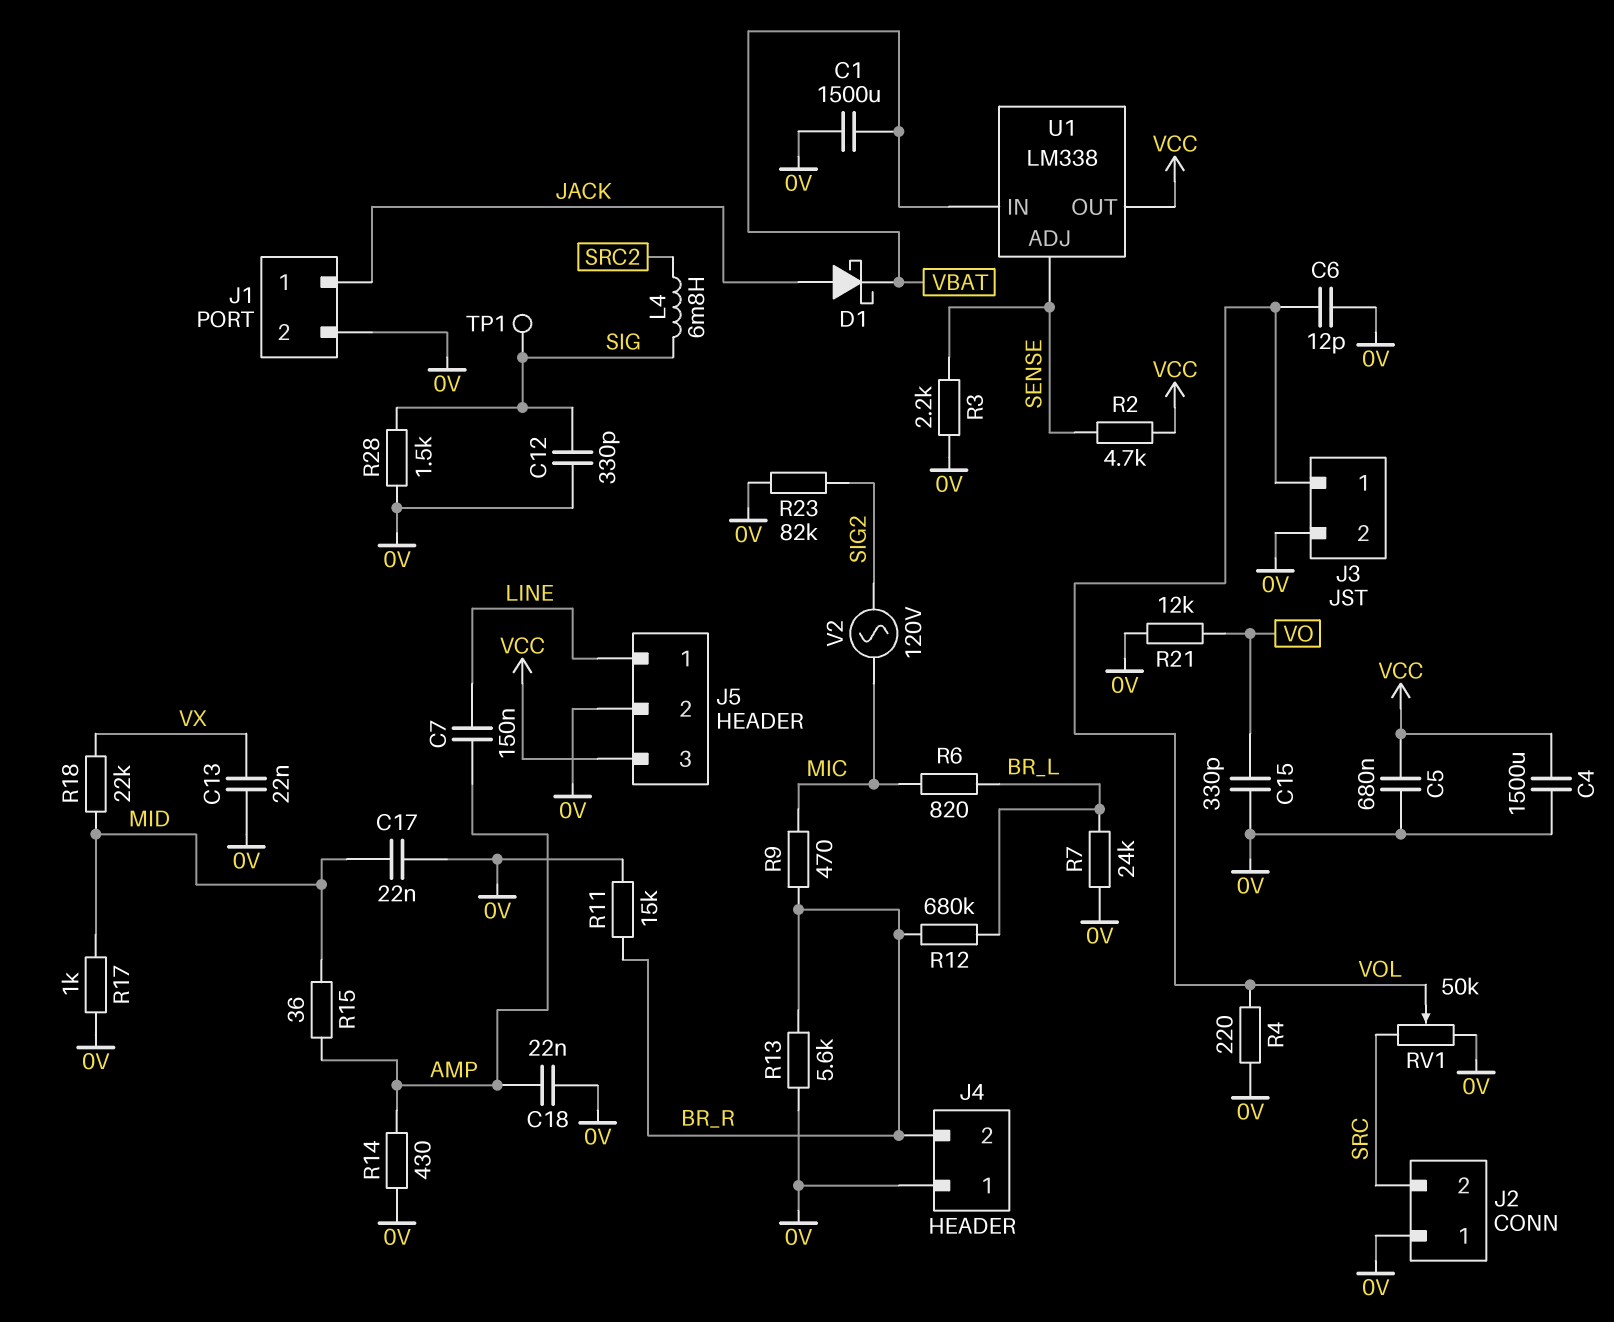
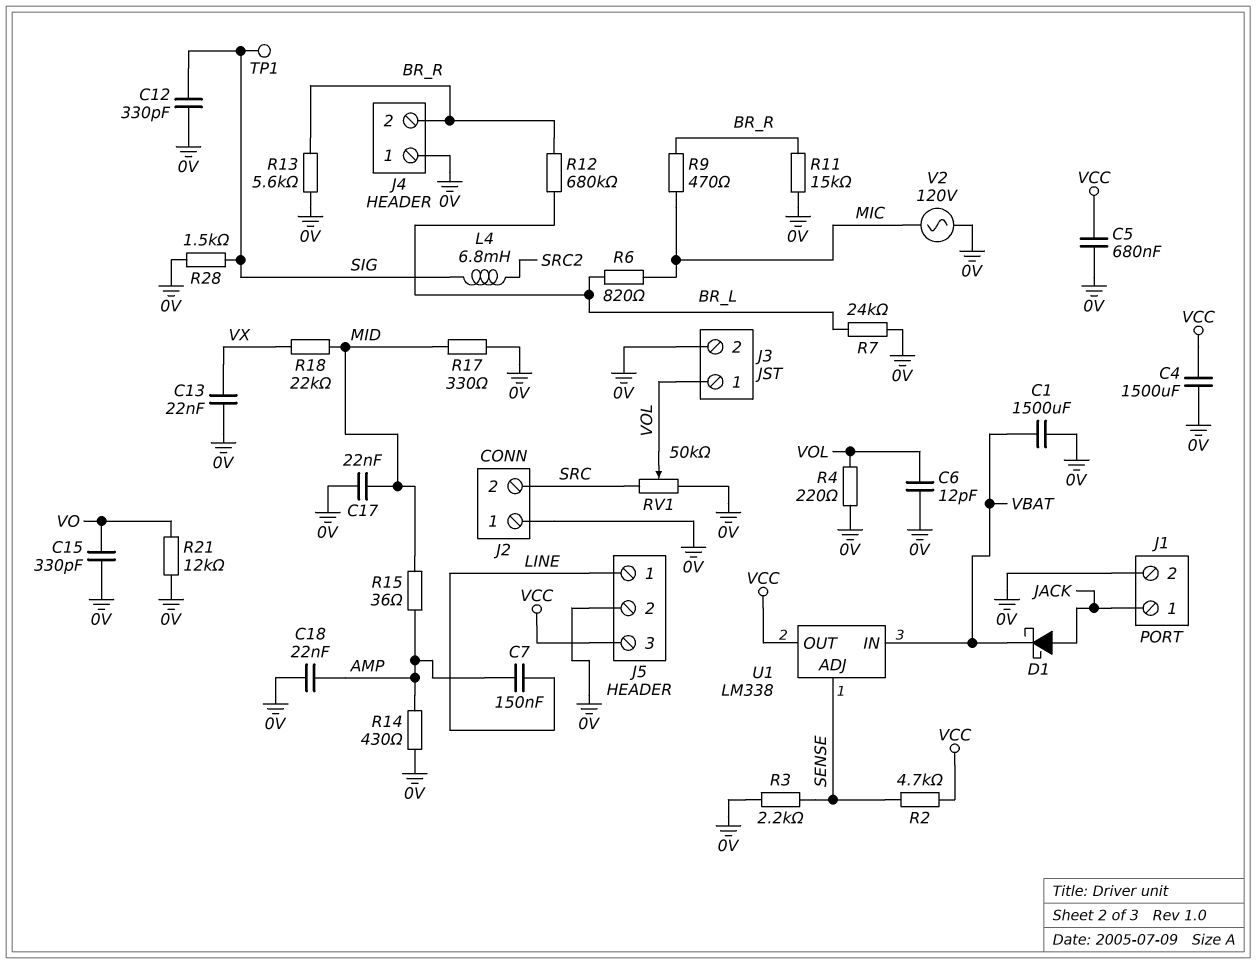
R17: 1k (0V, MID) -> 330 (0V, MID)
R23: 82k (0V, SIG2) -> none
V2: AC 120V (MIC, SIG2) -> AC 120V (0V, MIC)

